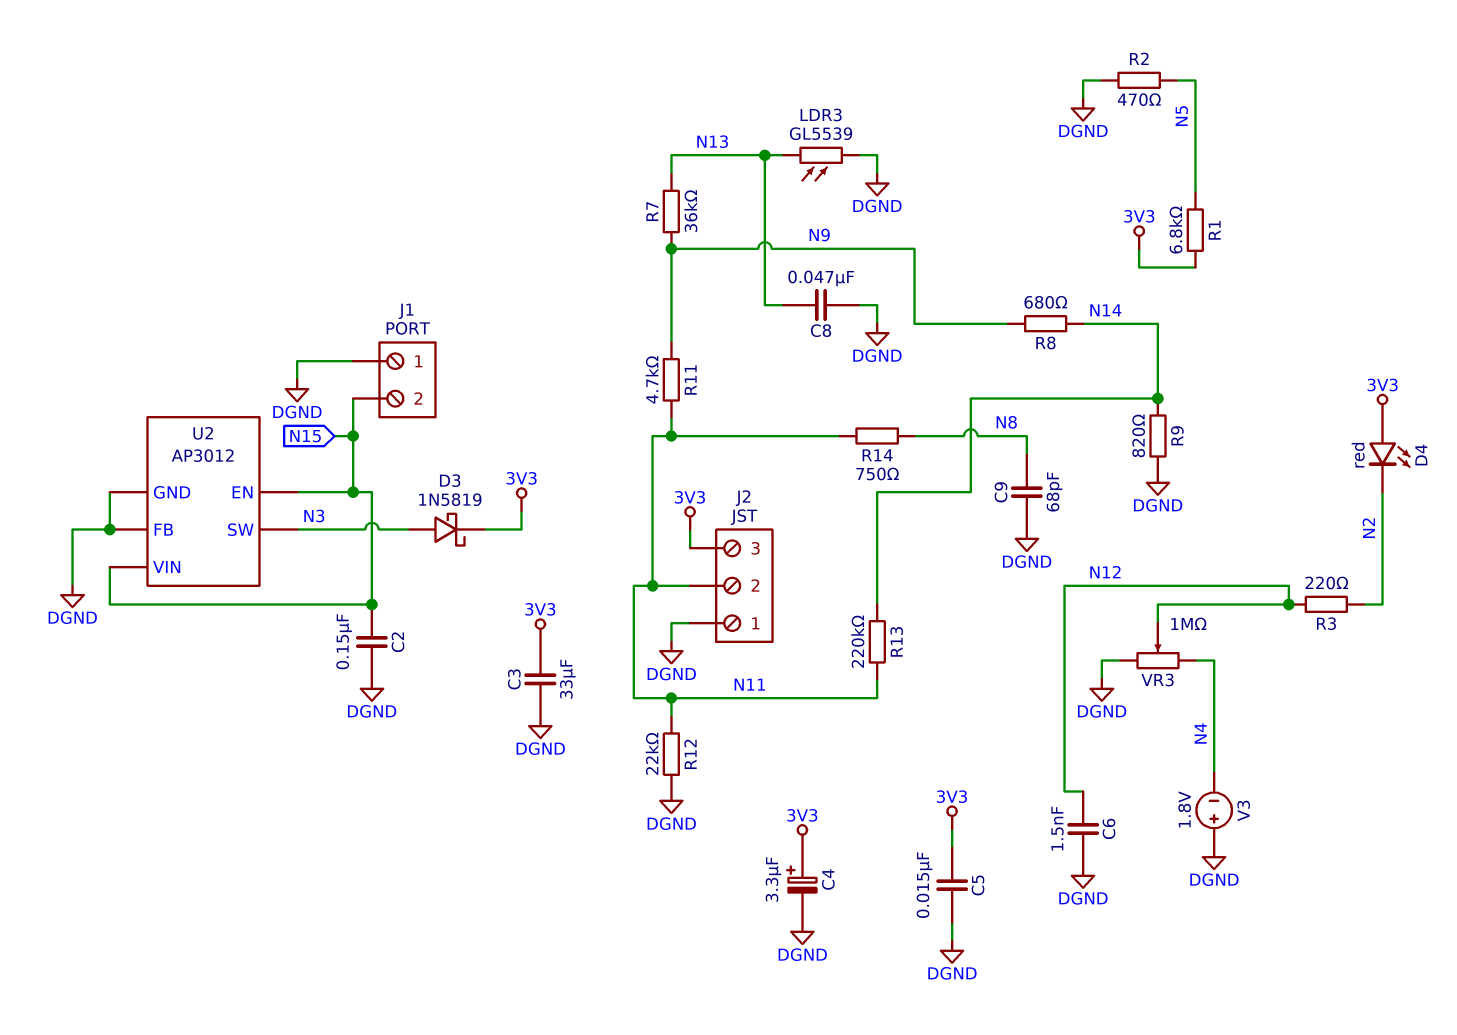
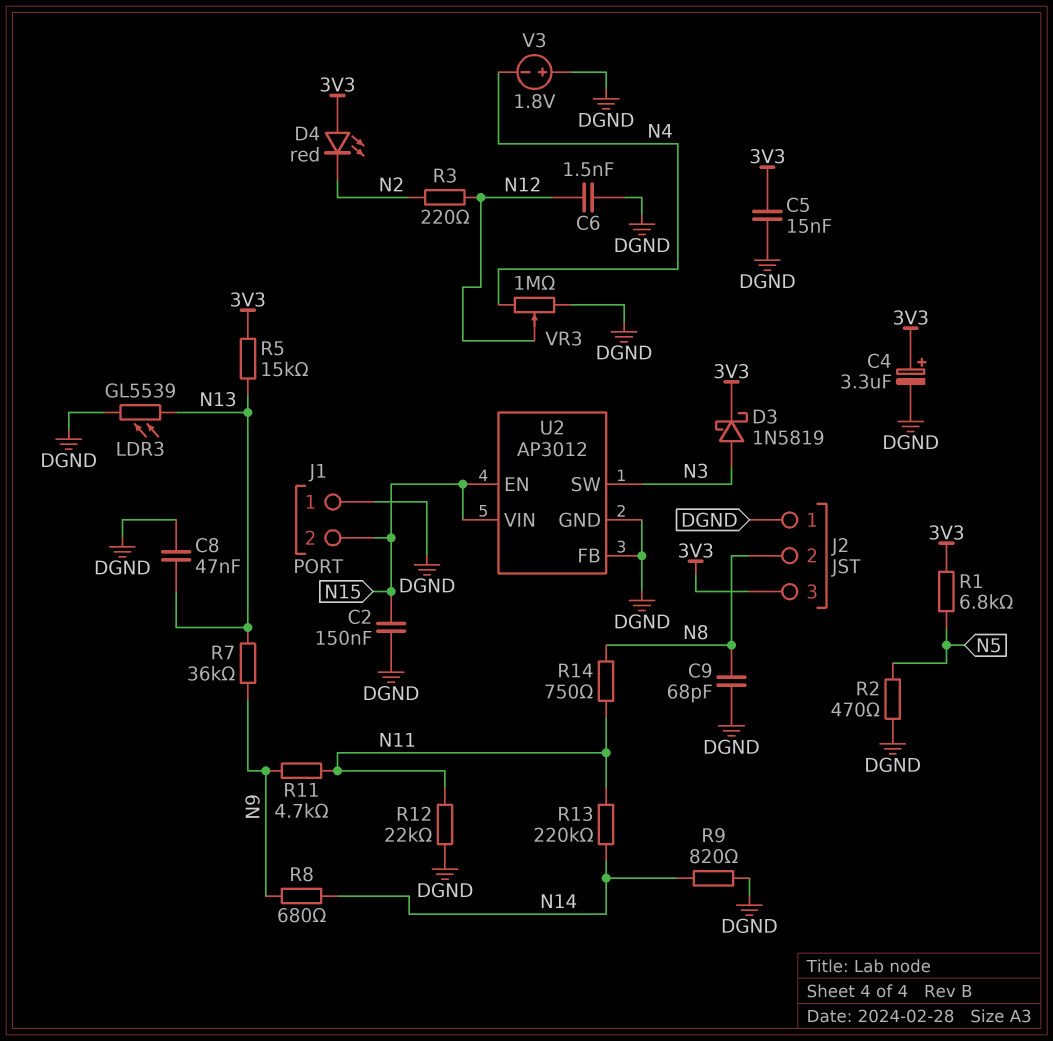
C3: 33uF (3V3, DGND) -> none
J2 pin 2: N11 -> N8
R5: none -> 15k (3V3, N13)

